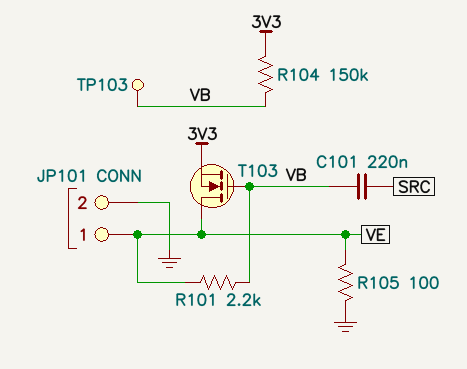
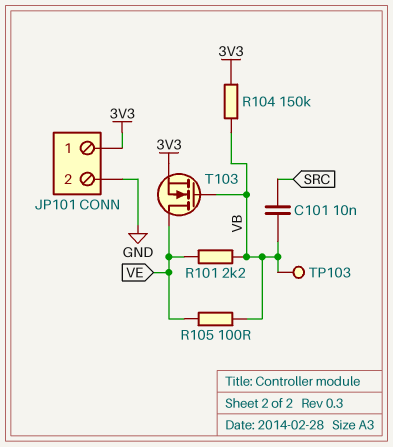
C101: 220nF (SRC, VB) -> 10nF (SRC, VB)
JP101 pin 1: VE -> 3V3
R105: 100 (GND, VE) -> 100 (VB, VE)

